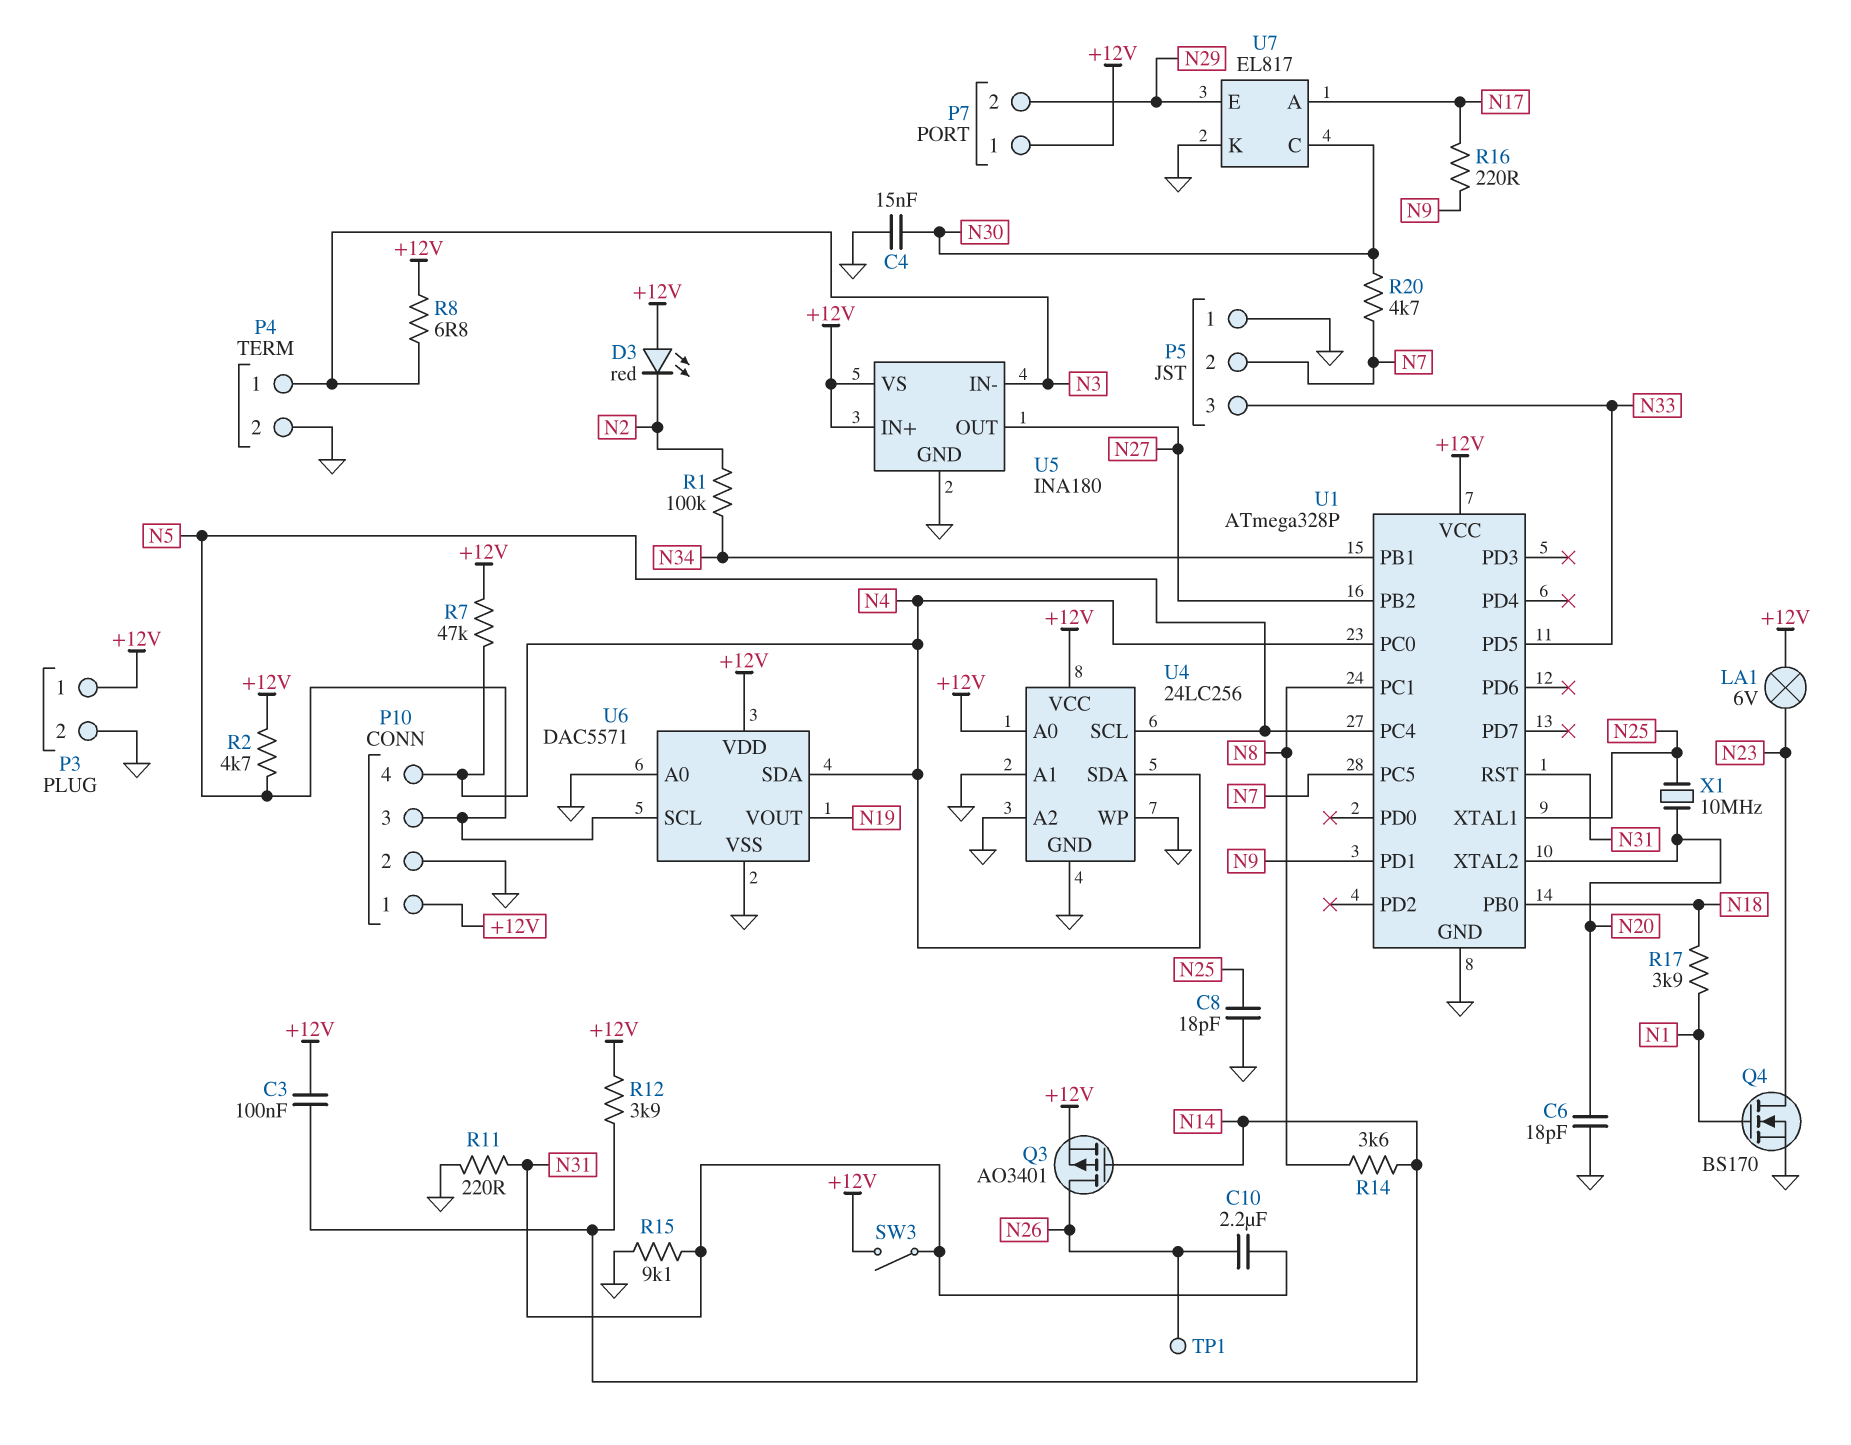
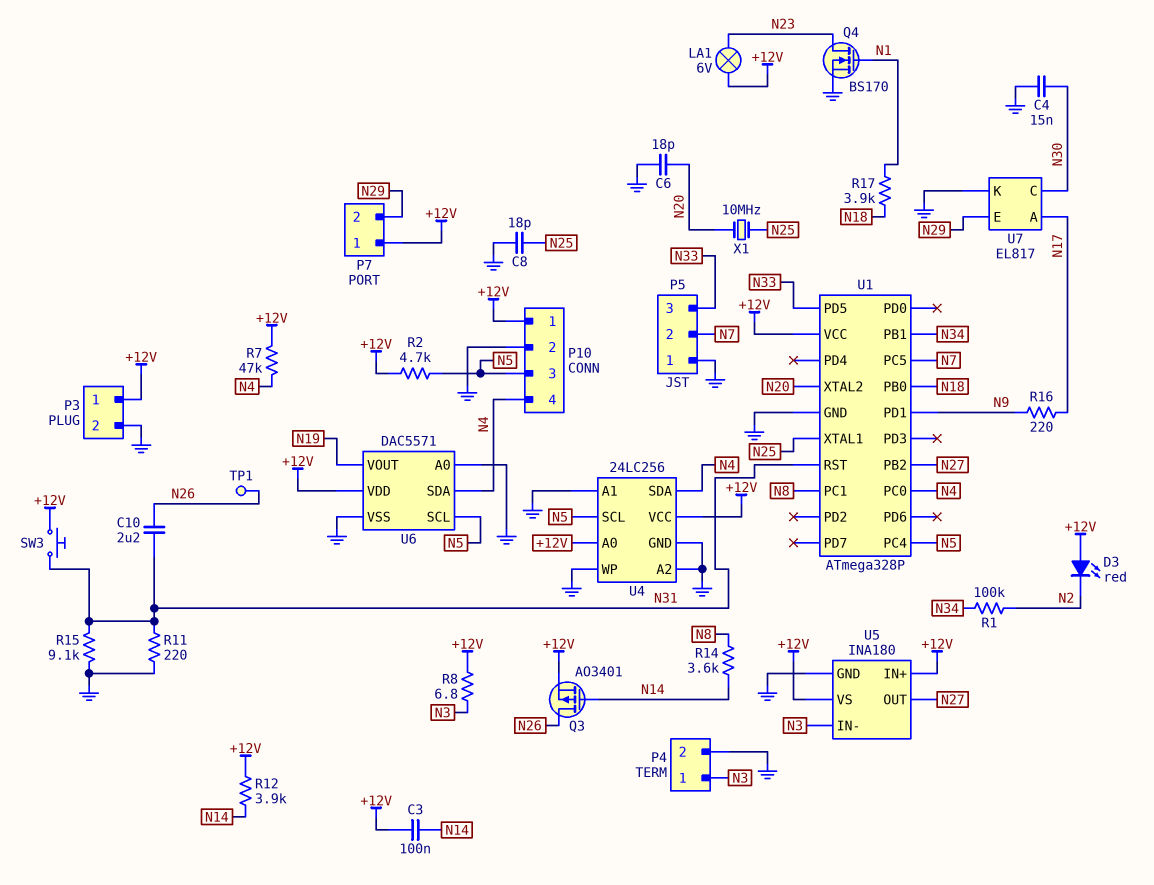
R20: 4.7k (N7, N30) -> none
SW3: switch (+12V, N31) -> button (+12V, N31)

